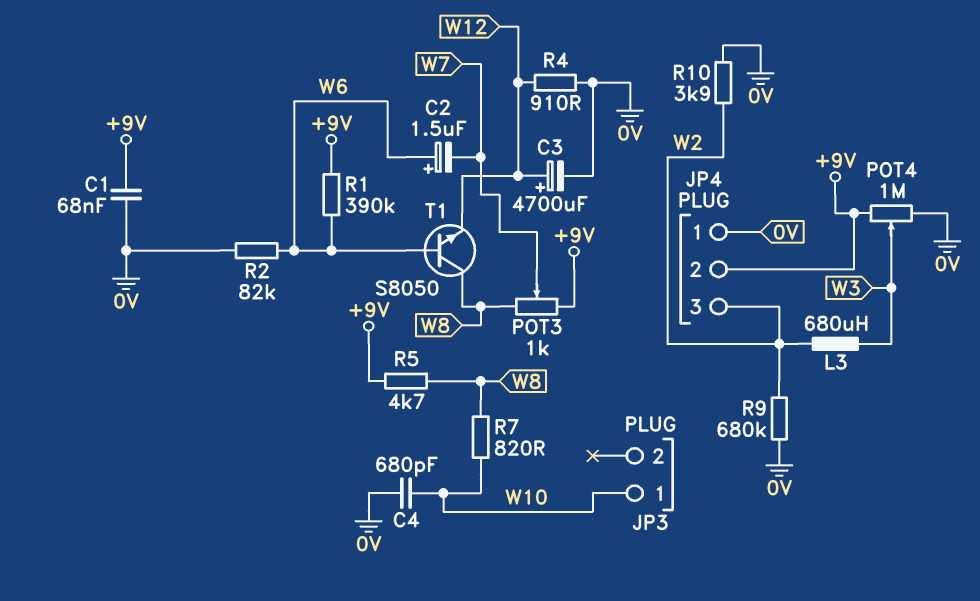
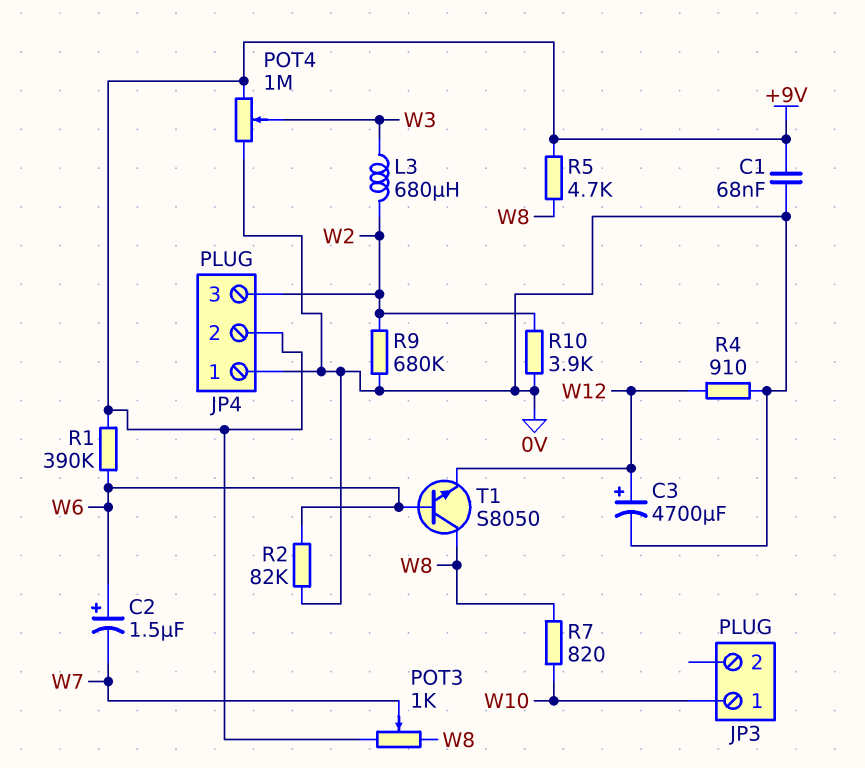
C4: 680pF (0V, W10) -> none

